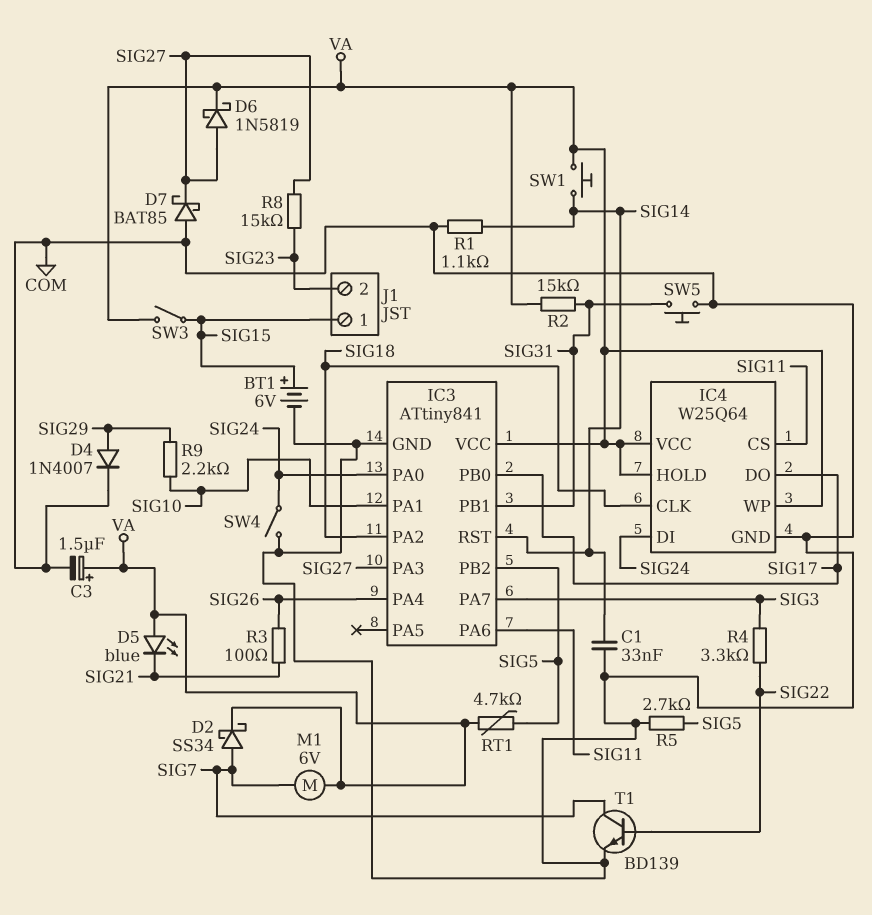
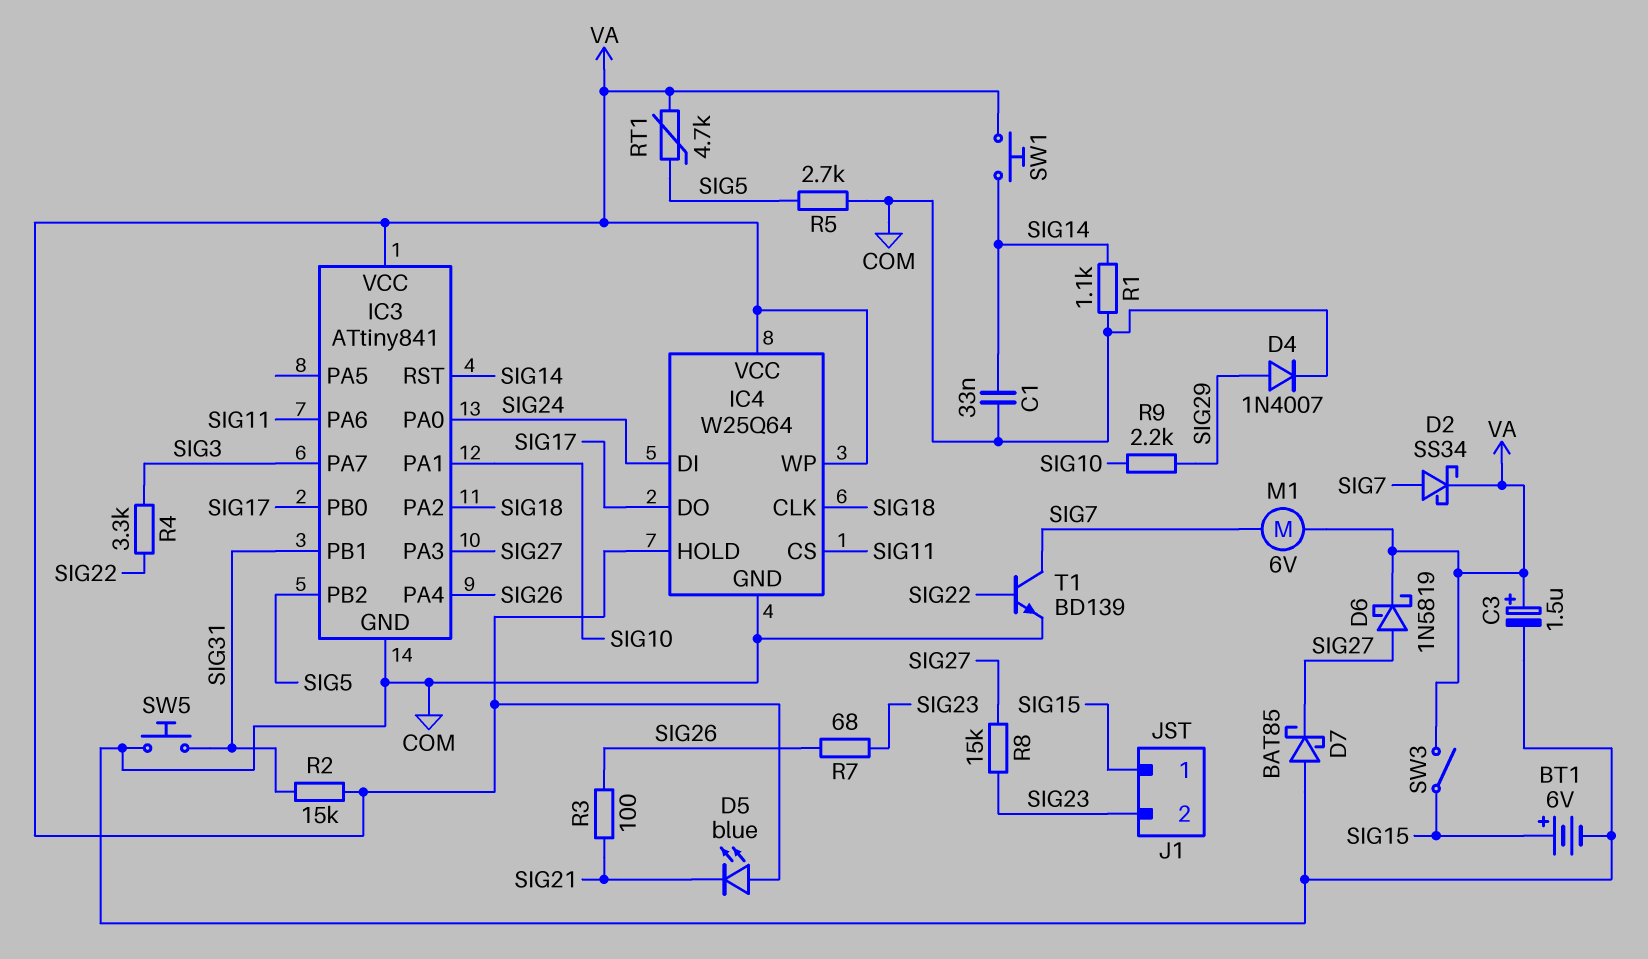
R7: none -> 68 (SIG23, SIG26)
SW4: switch (COM, SIG24) -> none

